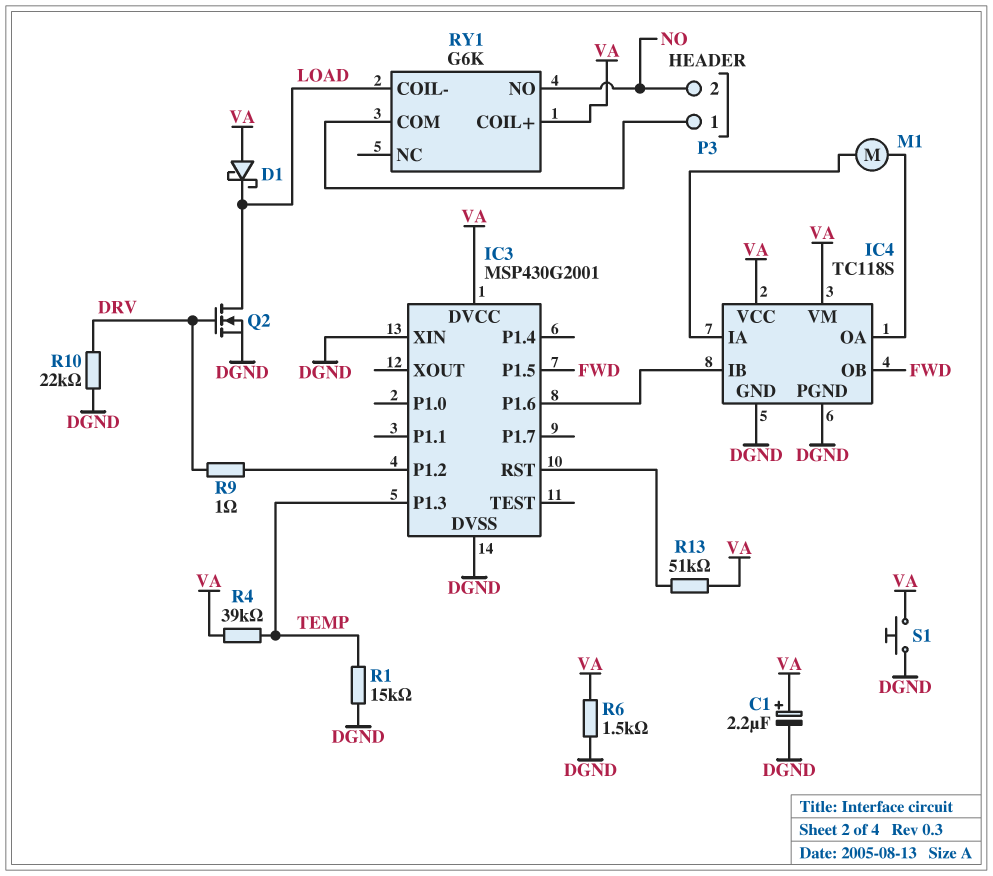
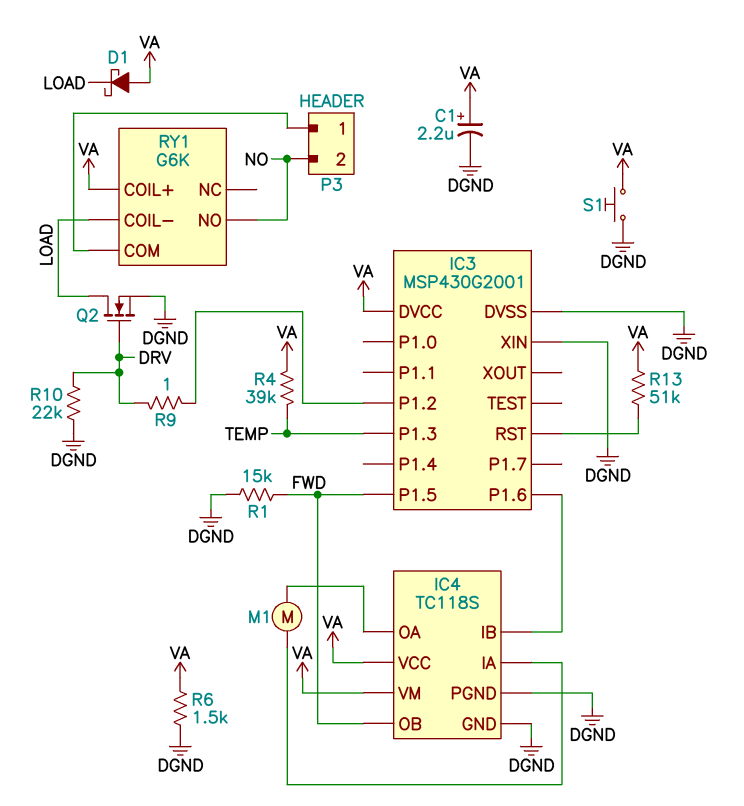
R1: 15k (DGND, TEMP) -> 15k (DGND, FWD)

